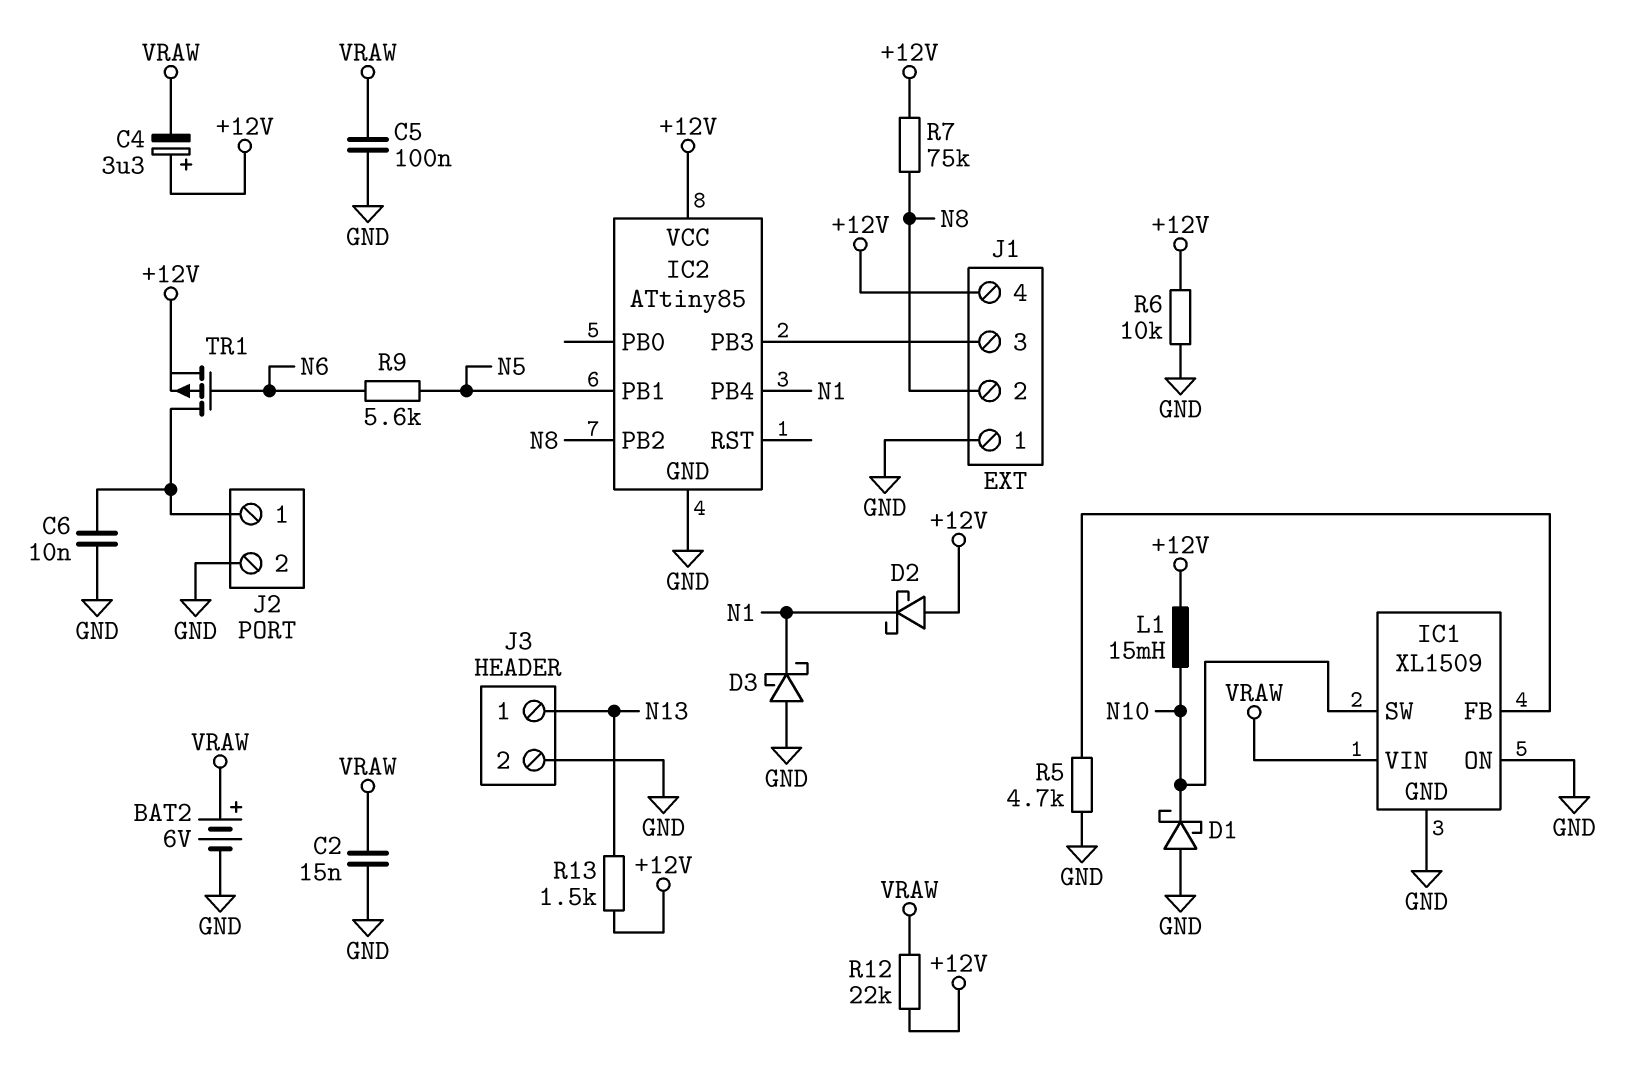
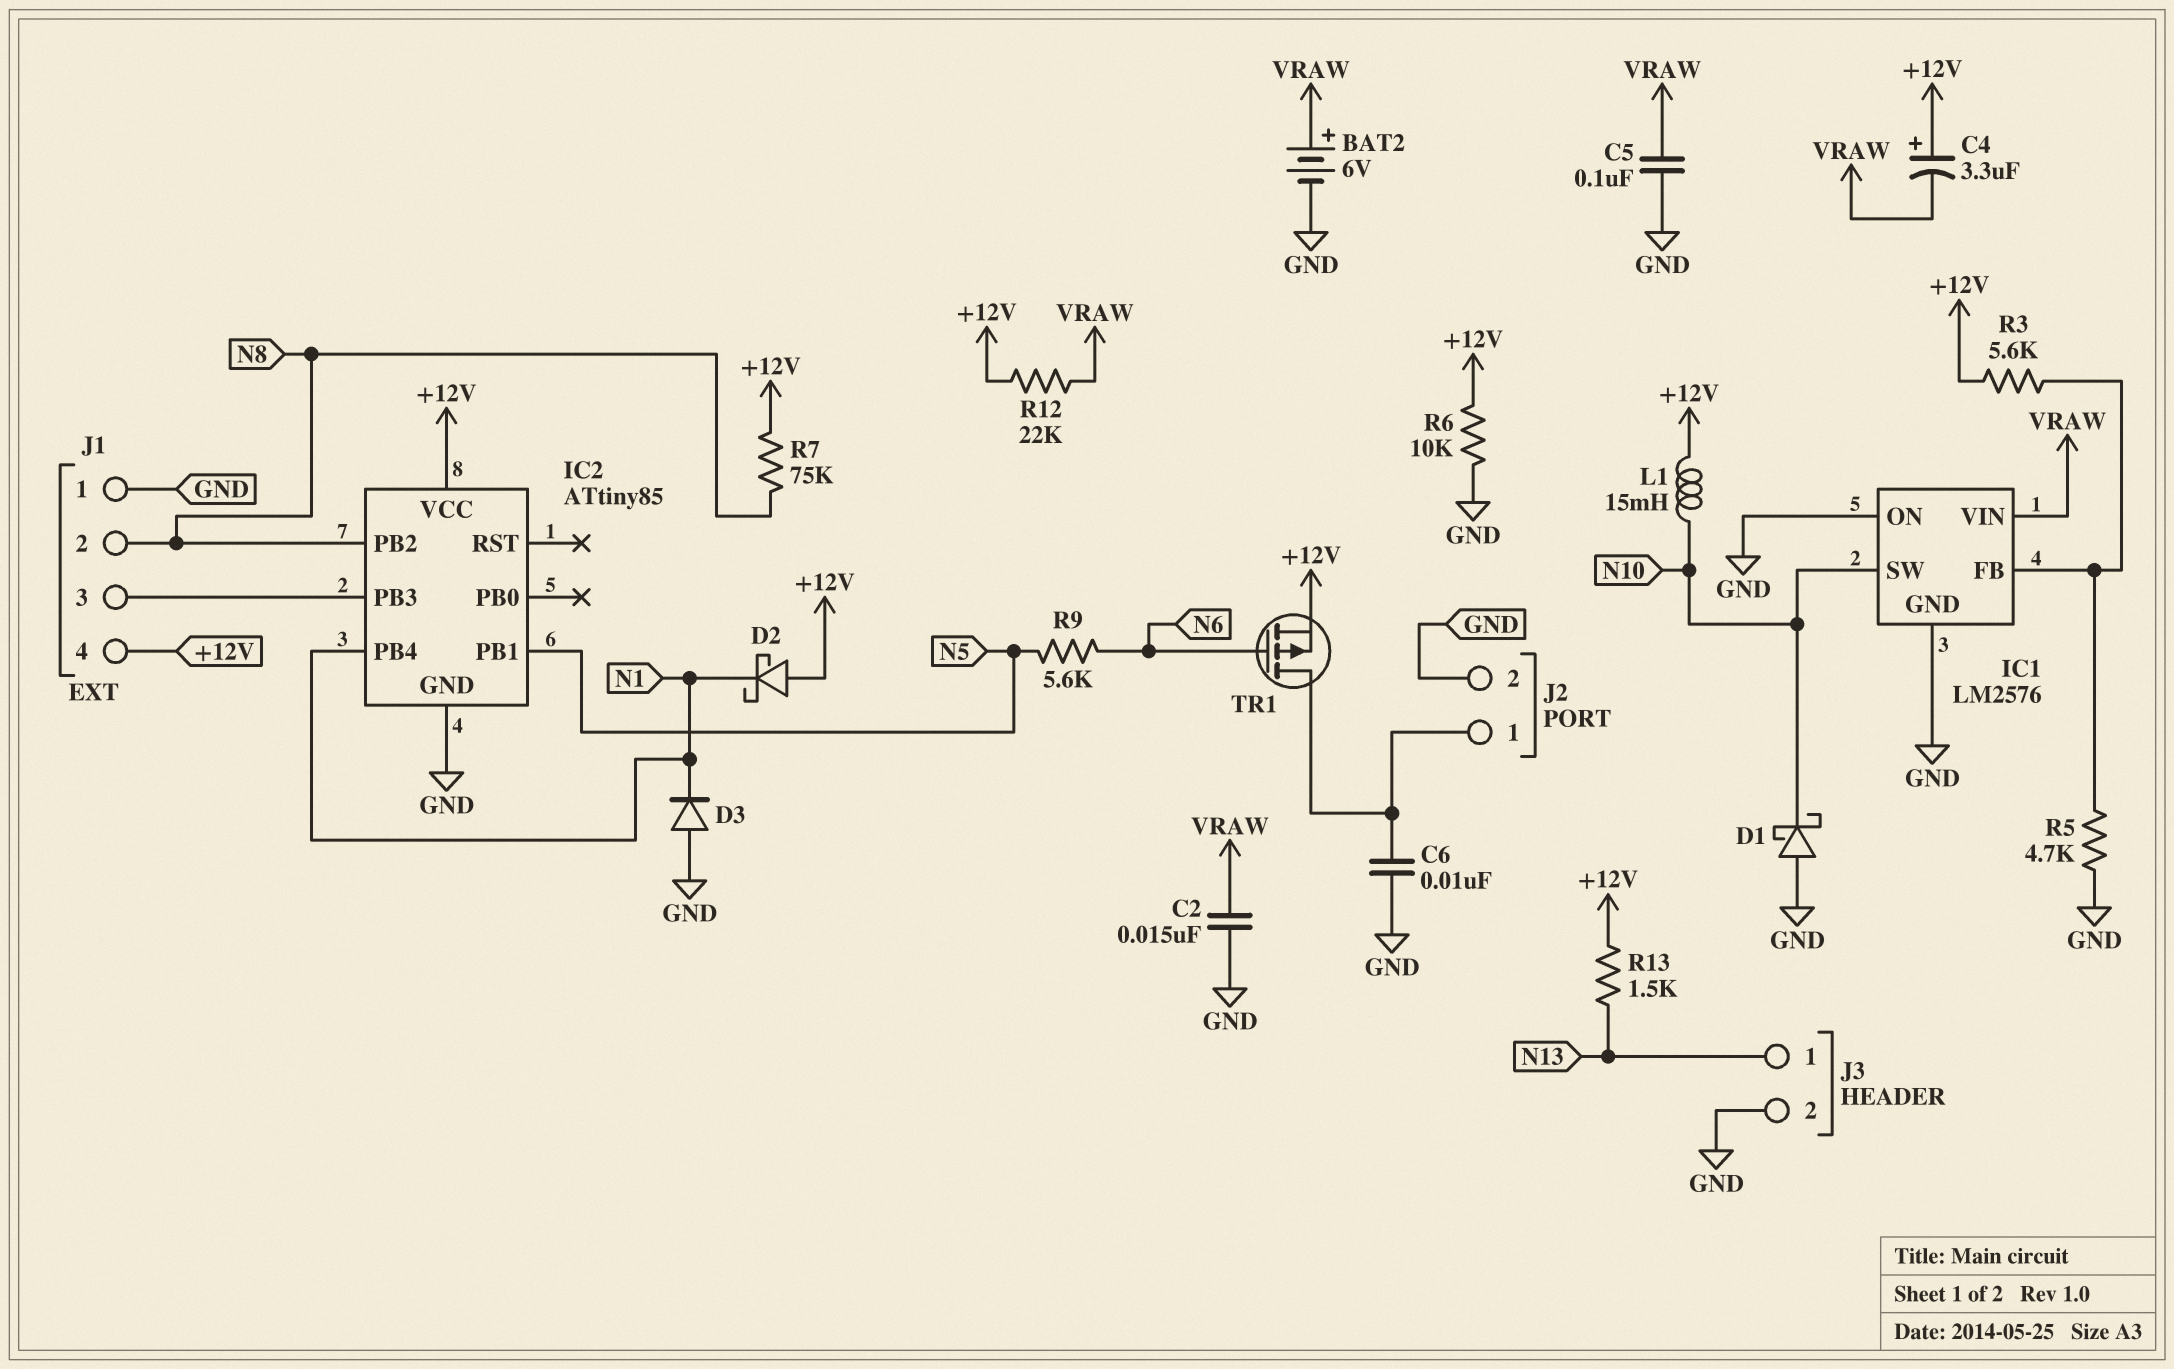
D3: schottky (A GND, K N1) -> diode (A GND, K N1)
IC1: XL1509 -> LM2576
R3: none -> 5.6k (+12V, IC1/FB)

